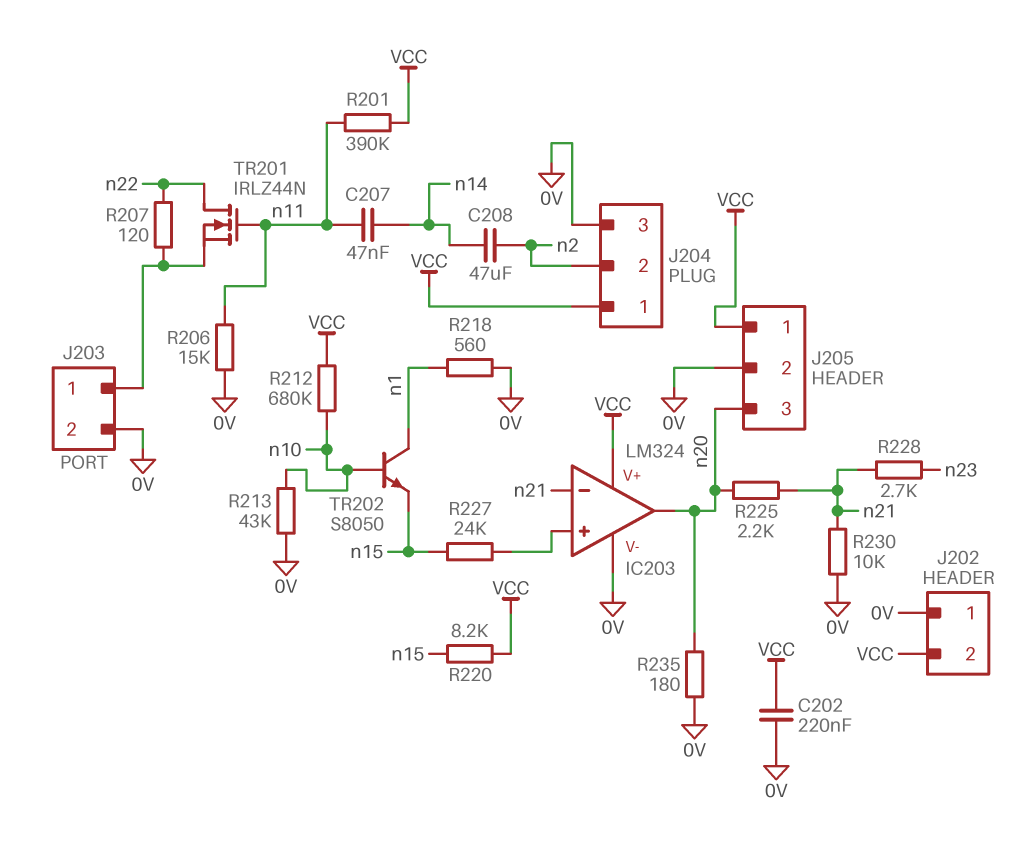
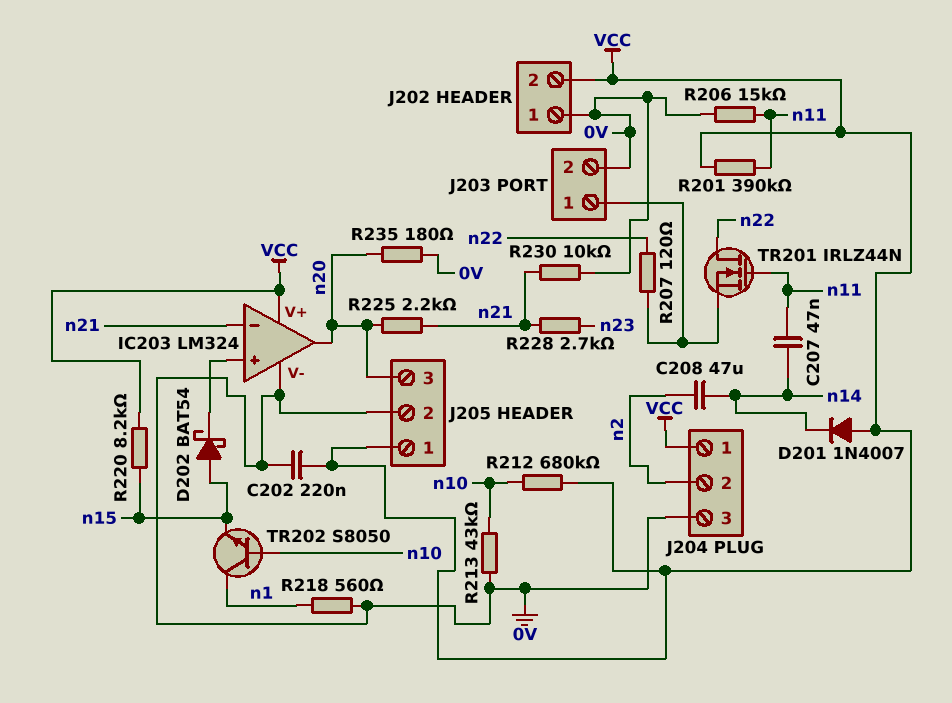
D201: none -> diode 1N4007 (A VCC, K n14)
D202: none -> schottky BAT54 (A n15, K IC203/in+)
R227: 24k (IC203/in+, n15) -> none

